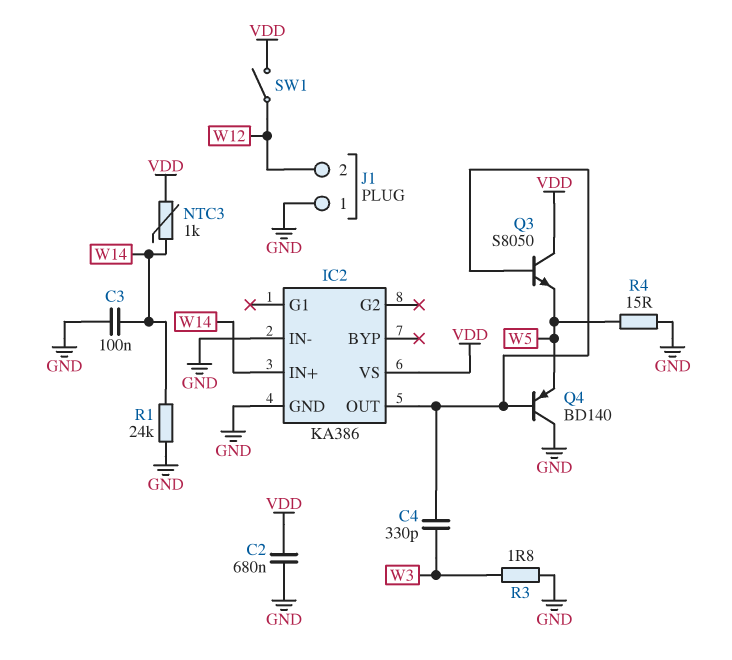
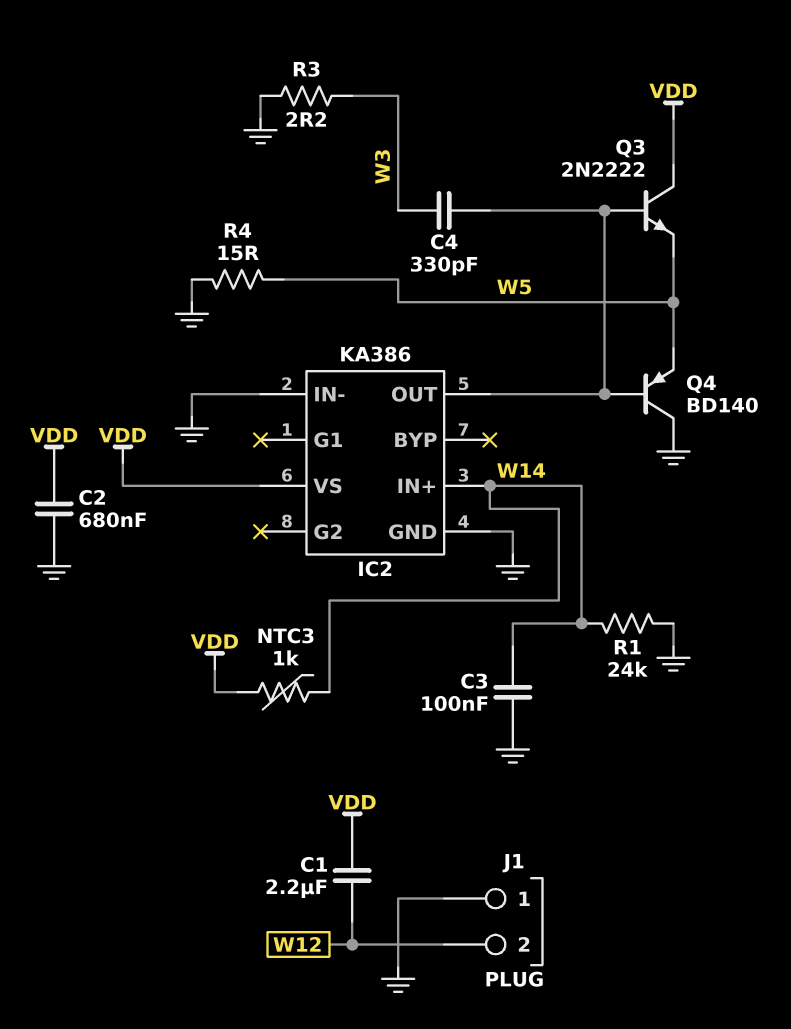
C1: none -> 2.2uF (VDD, W12)
Q3: NPN S8050 (B IC2/OUT, C VDD, E W5) -> NPN 2N2222 (B IC2/OUT, C VDD, E W5)
R3: 1.8 (GND, W3) -> 2.2 (GND, W3)
SW1: switch (VDD, W12) -> none

